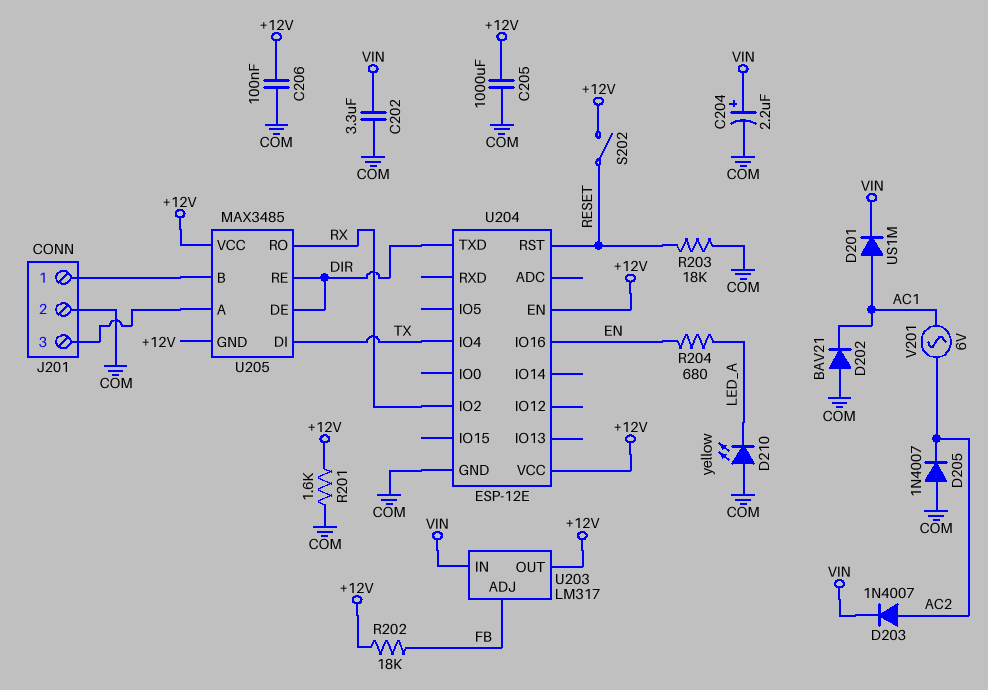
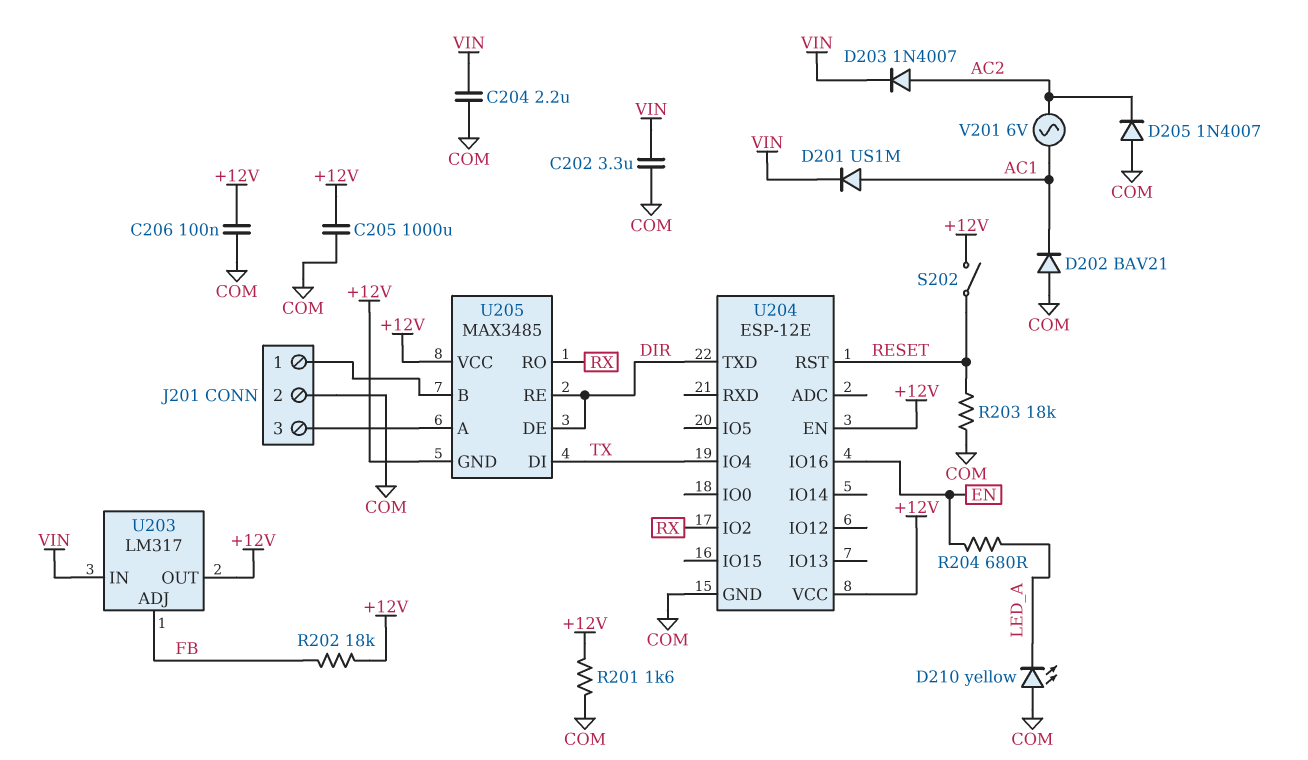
C204: 2.2uF (plus VIN, minus COM) -> 2.2uF (COM, VIN)

